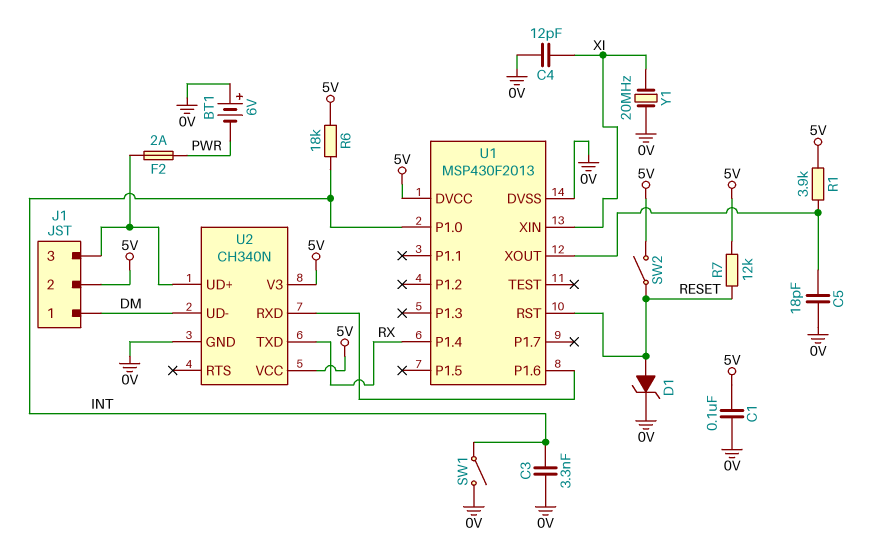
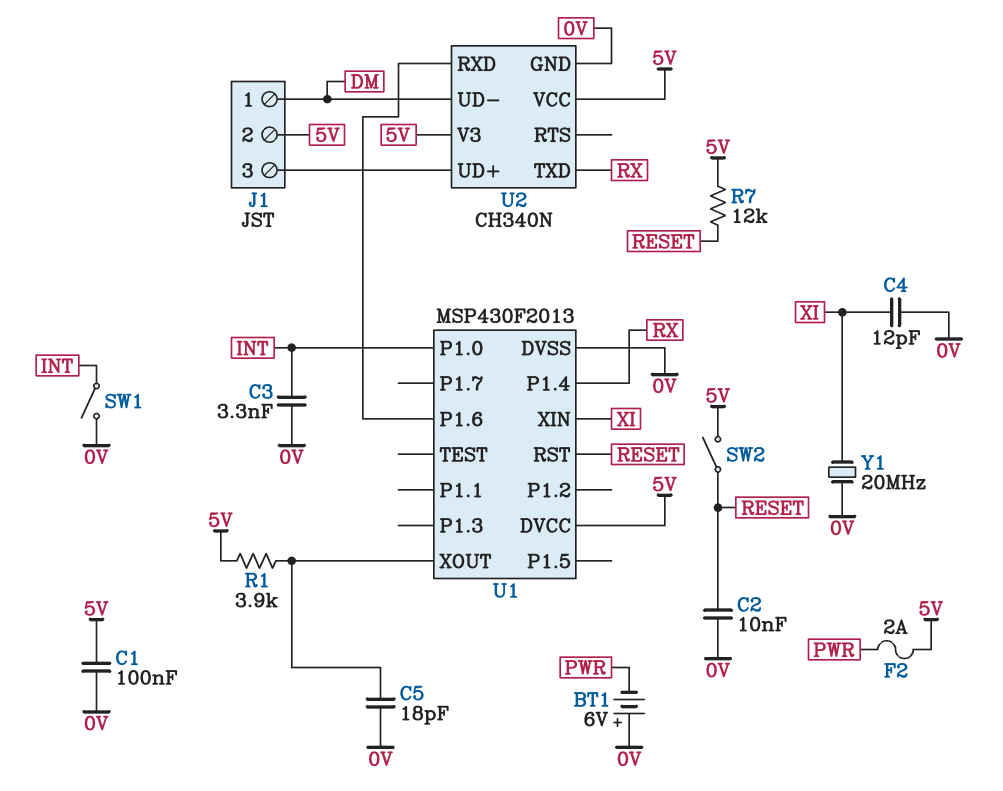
C2: none -> 10nF (0V, RESET)
D1: zener (A RESET, K 0V) -> none
F2: 2A (J1/3, PWR) -> 2A (5V, PWR)
R6: 18k (5V, INT) -> none

